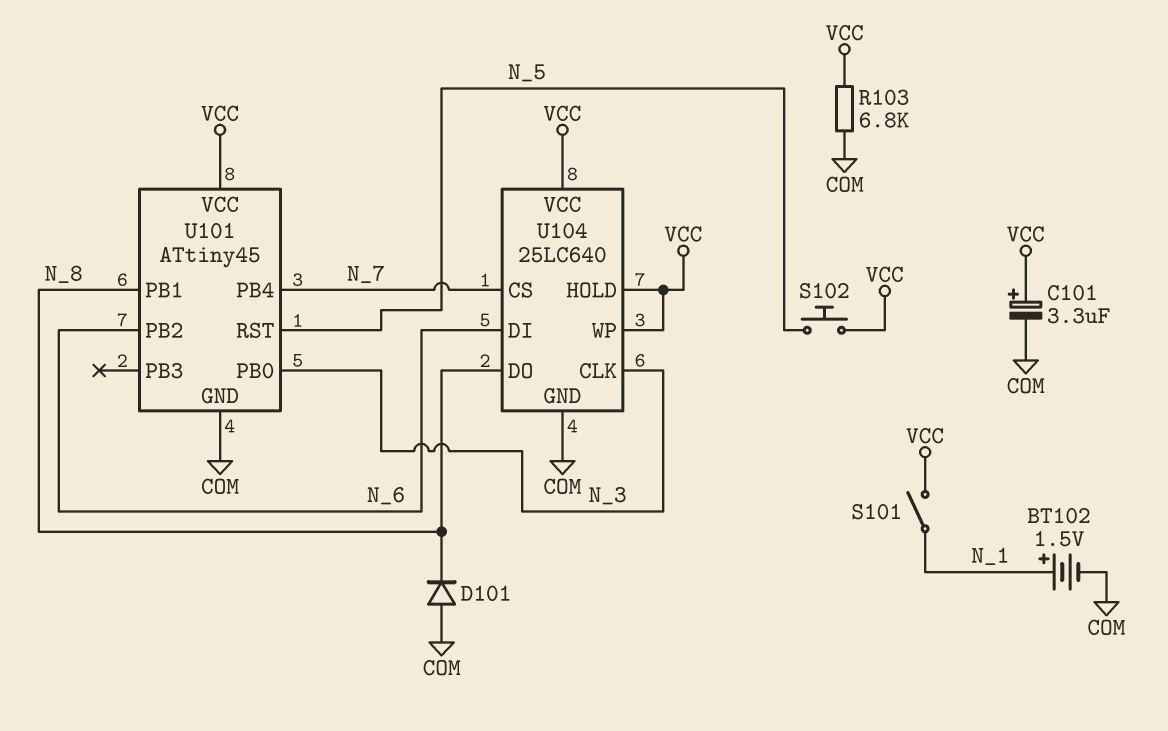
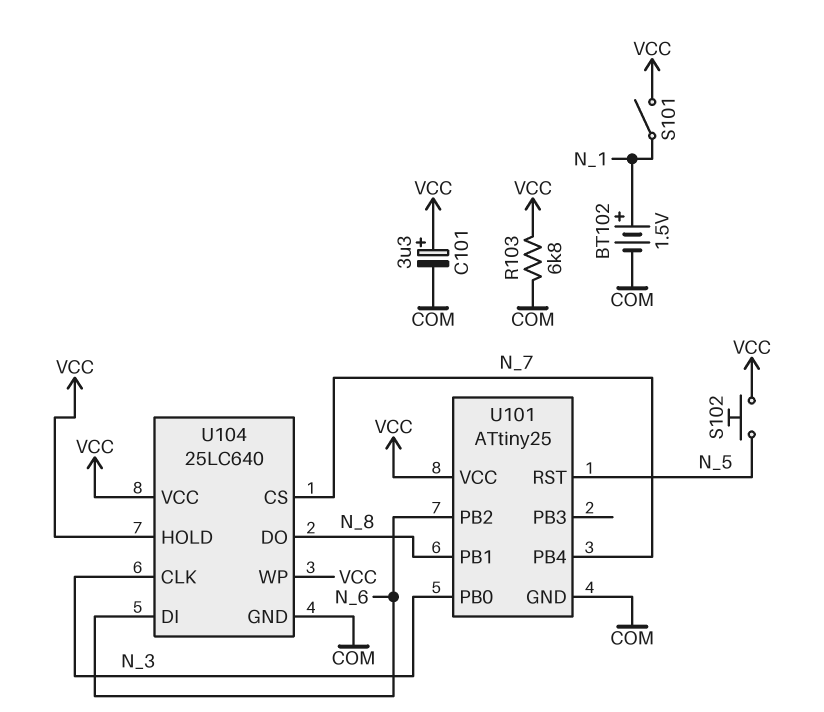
D101: diode (A COM, K N_8) -> none
U101: ATtiny45 -> ATtiny25

